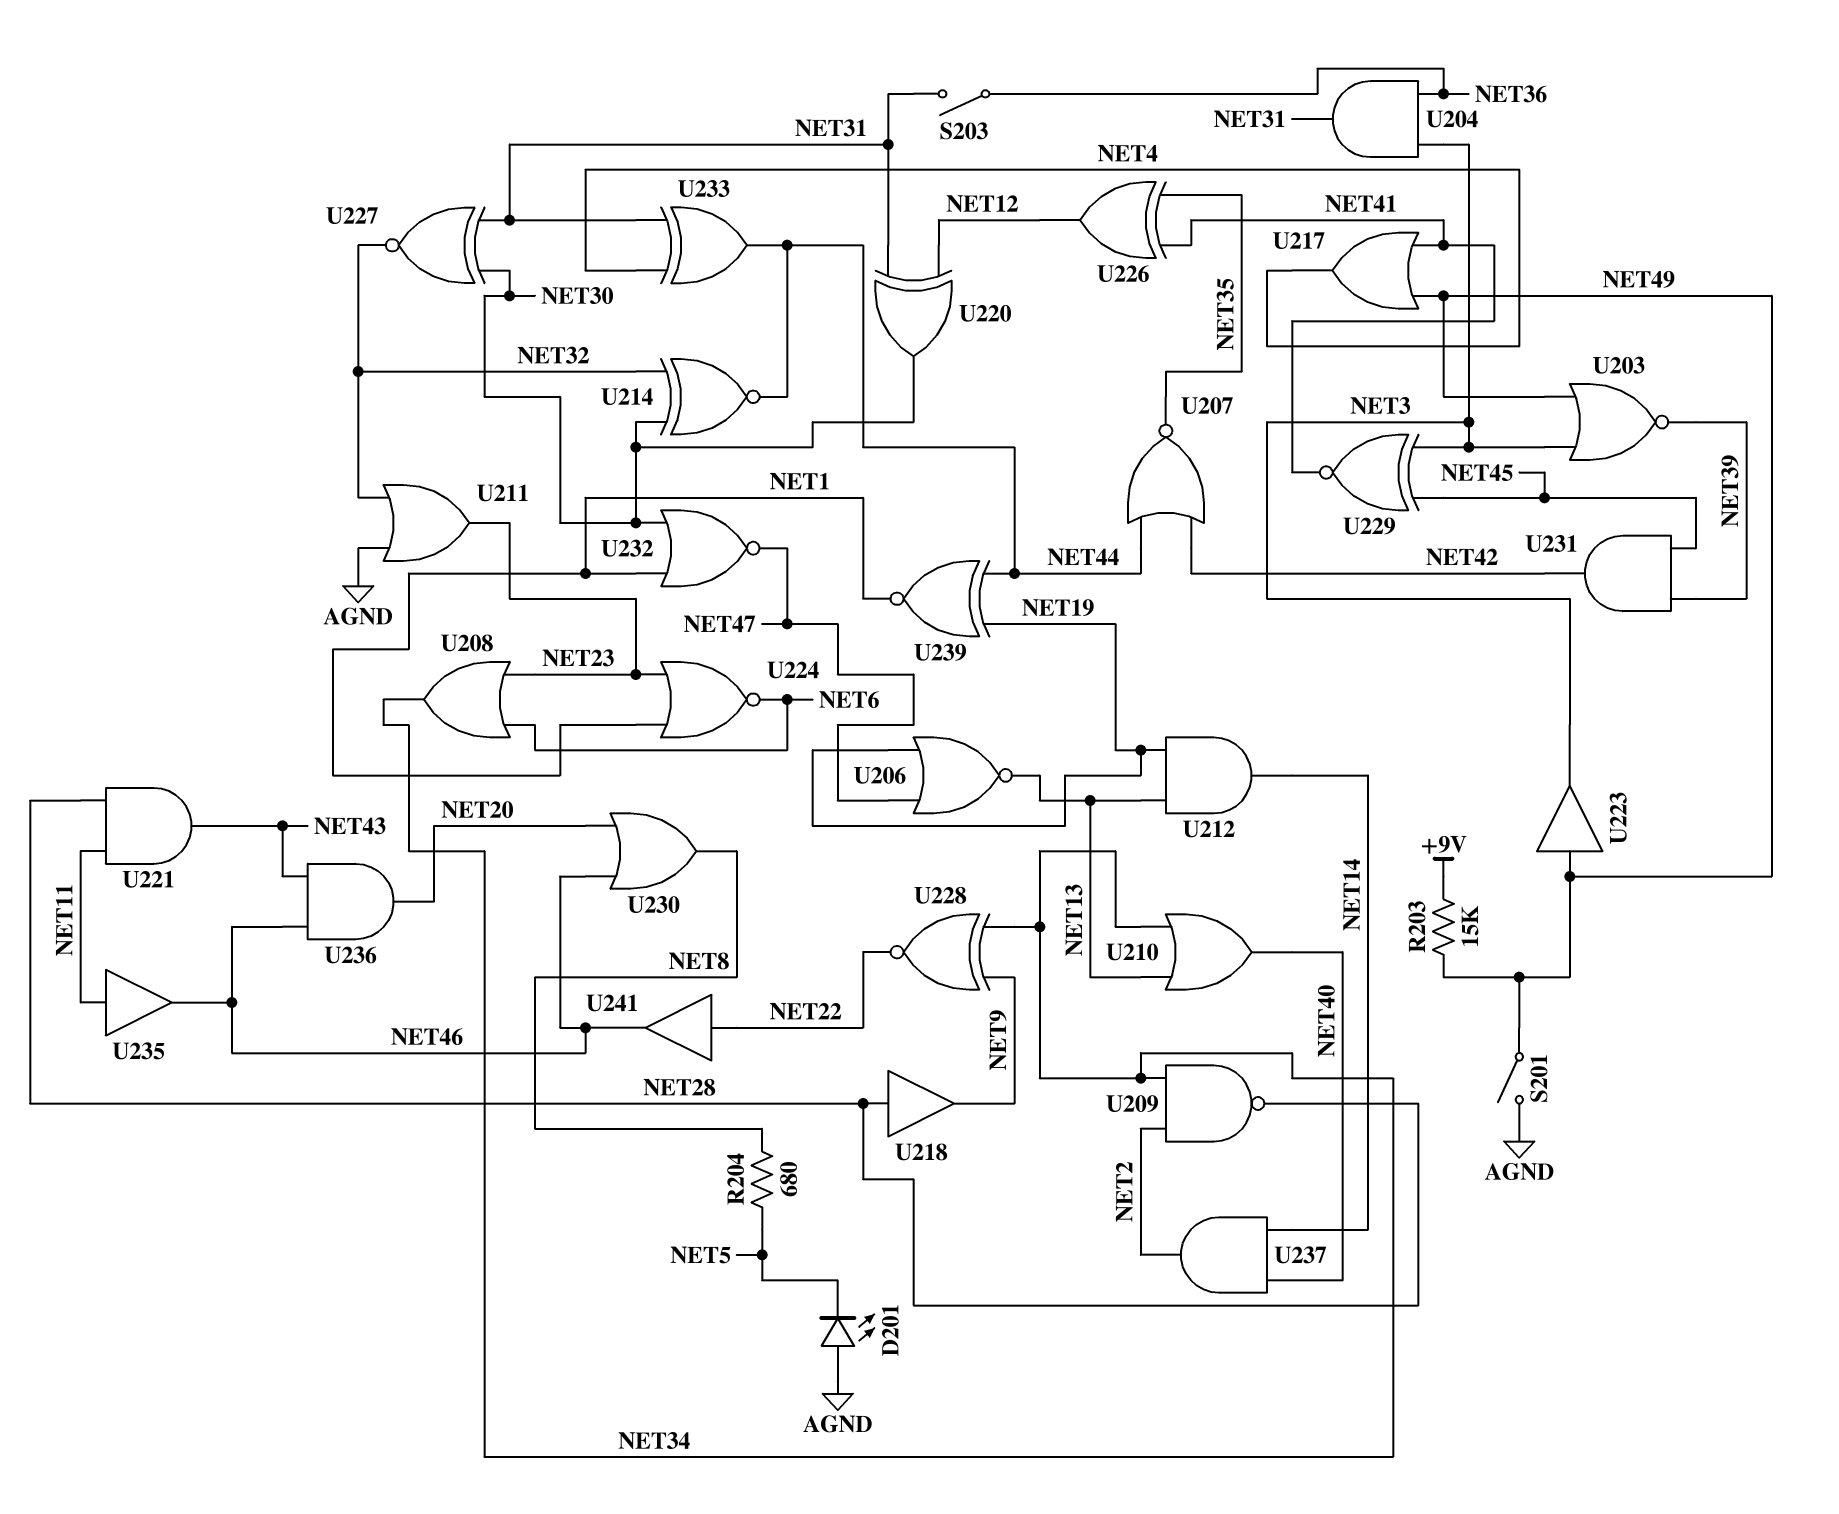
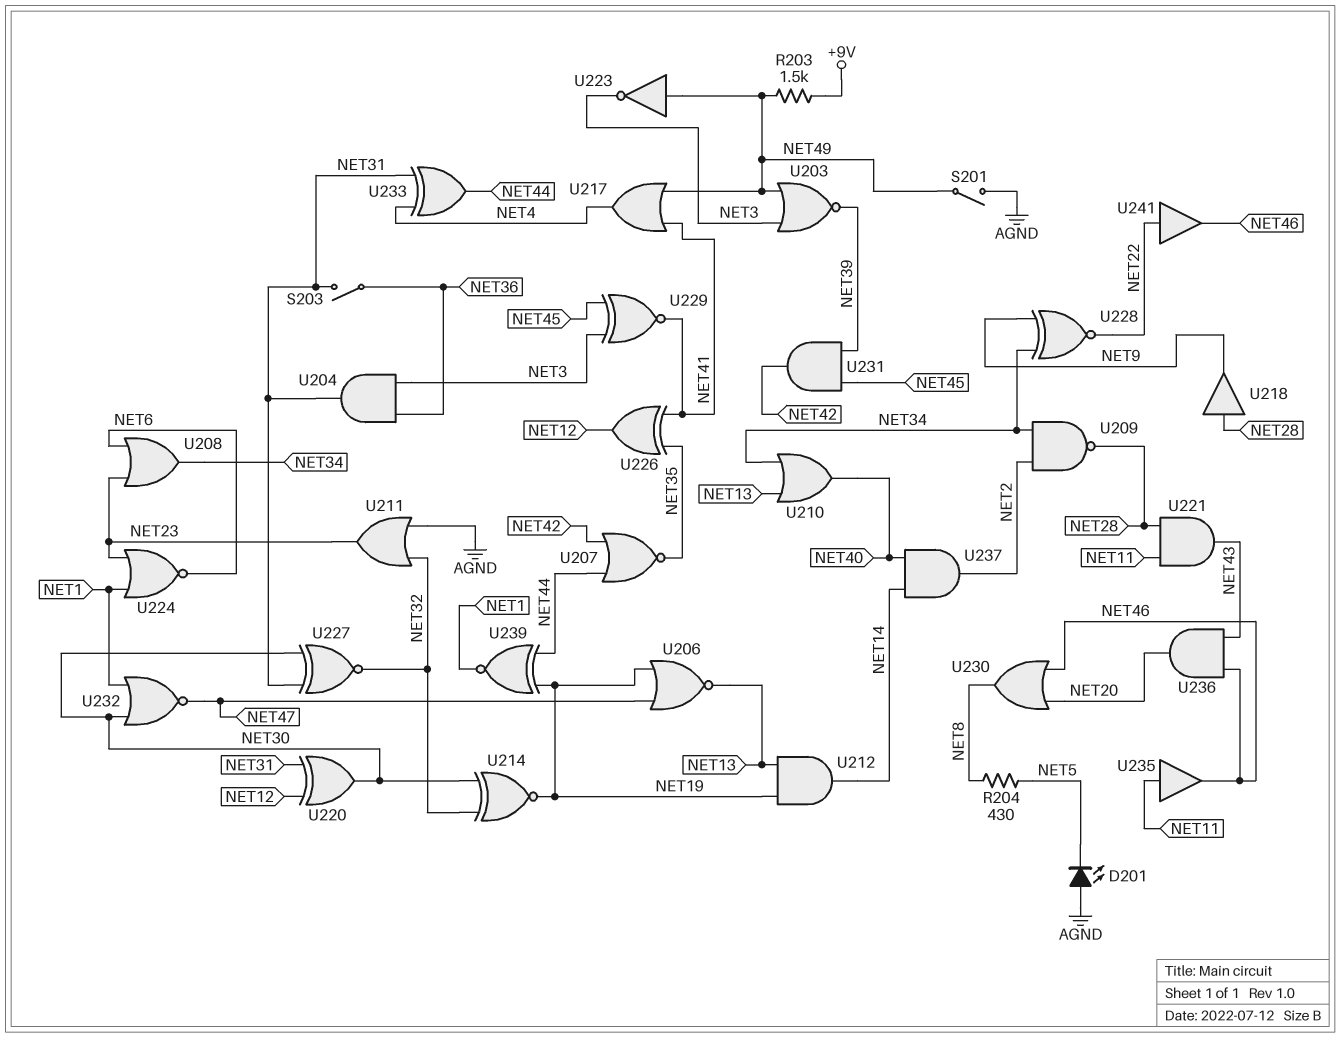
R203: 15k (+9V, NET49) -> 1.5k (+9V, NET49)
R204: 680 (NET5, NET8) -> 430 (NET5, NET8)
U214: XNOR (in NET30, in NET32, out NET44) -> XNOR (in NET30, in NET32, out NET19)
U223: buffer (in NET49, out NET3) -> NOT (in NET49, out NET3)

